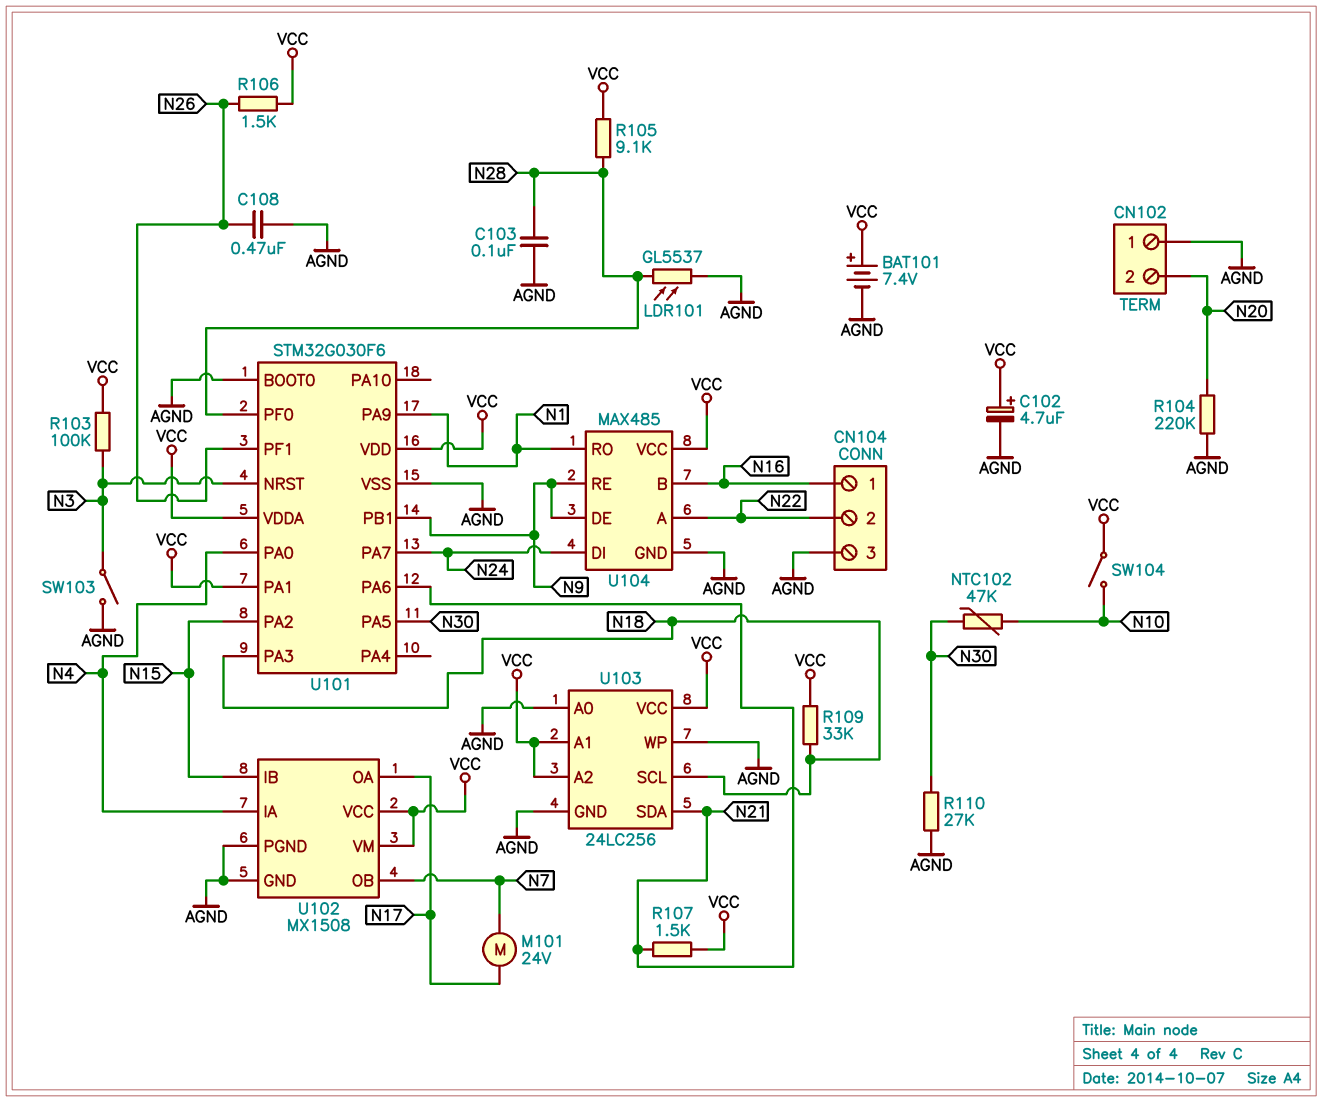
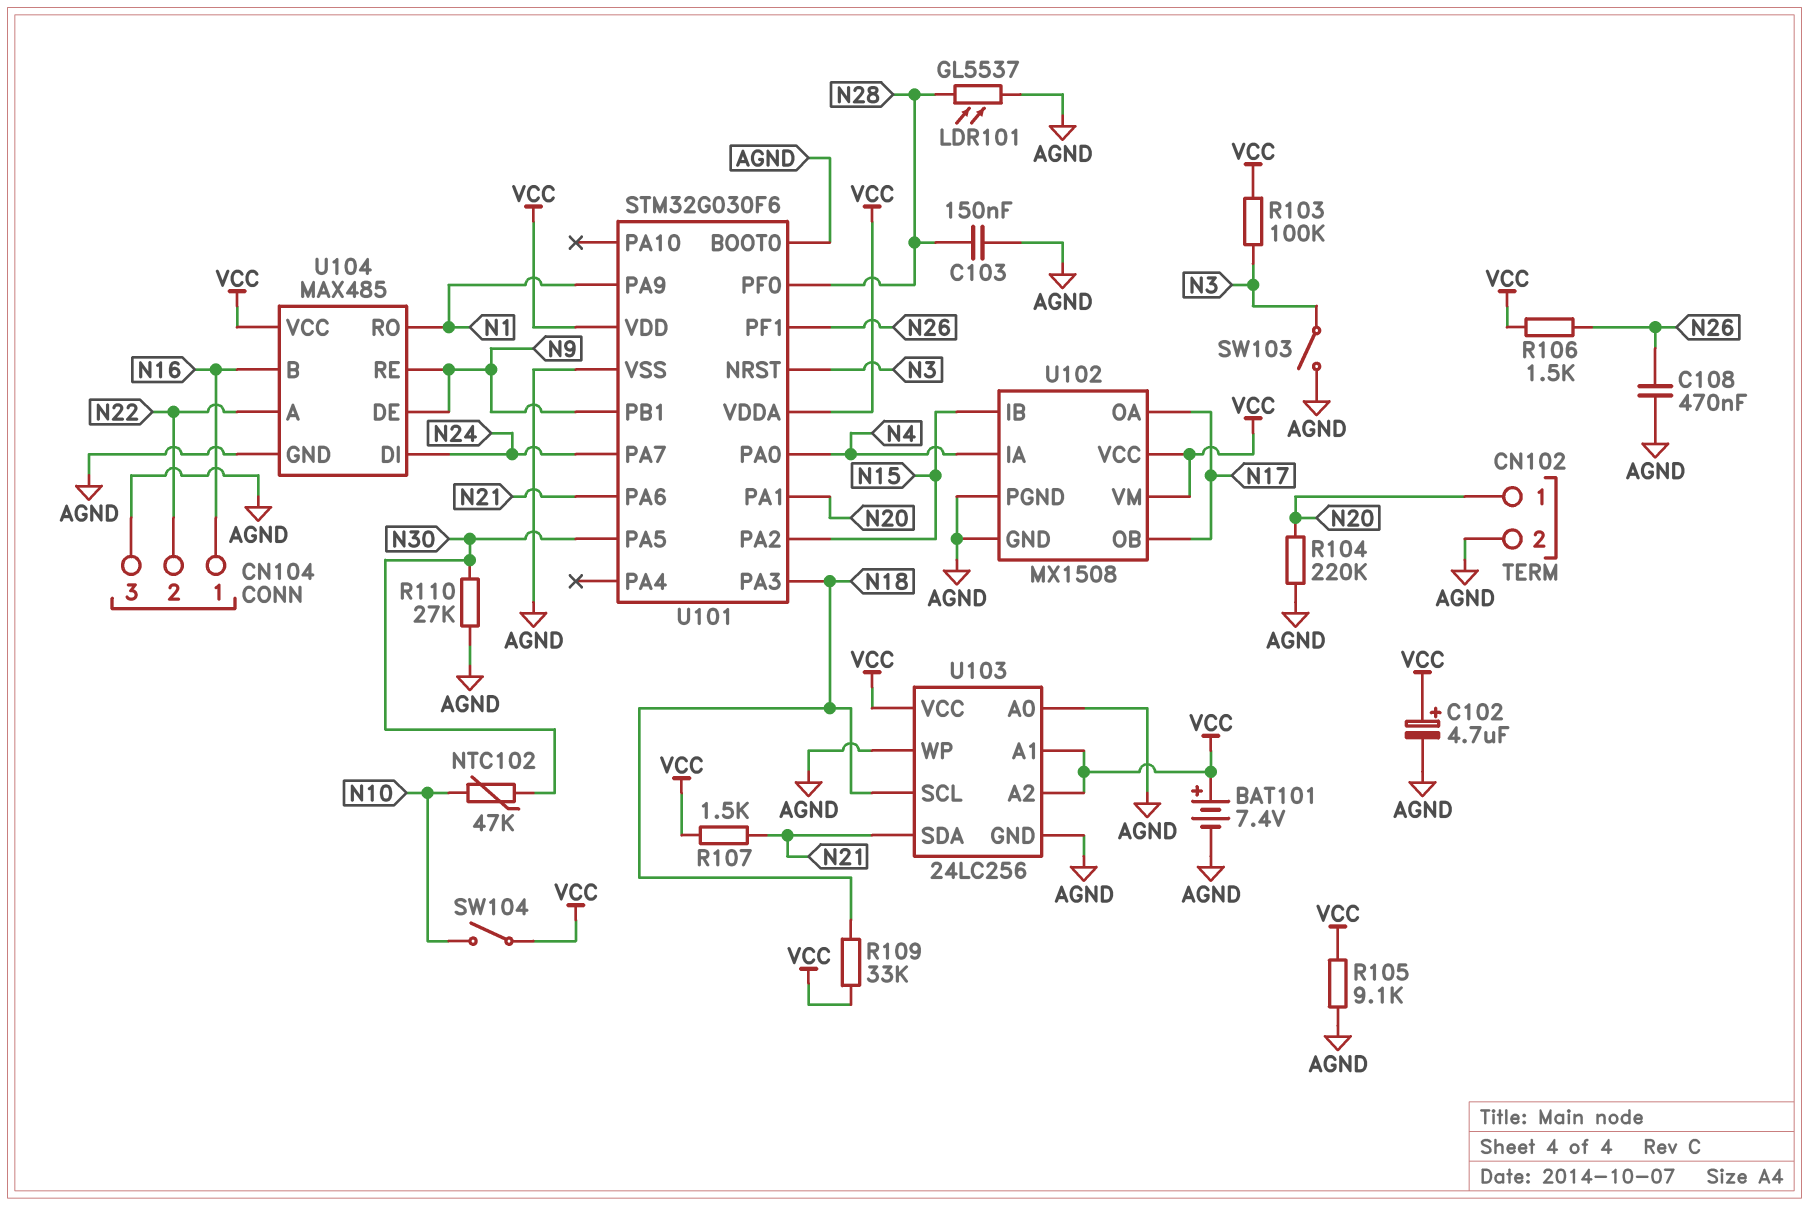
C103: 100nF (AGND, N28) -> 150nF (AGND, N28)
CN102 pin 1: AGND -> N20
CN102 pin 2: N20 -> AGND
M101: motor 24V (N7, N17) -> none
R105: 9.1k (N28, VCC) -> 9.1k (AGND, VCC)
U101 pin PA1: VCC -> N20
U102 pin OB: N7 -> N17

